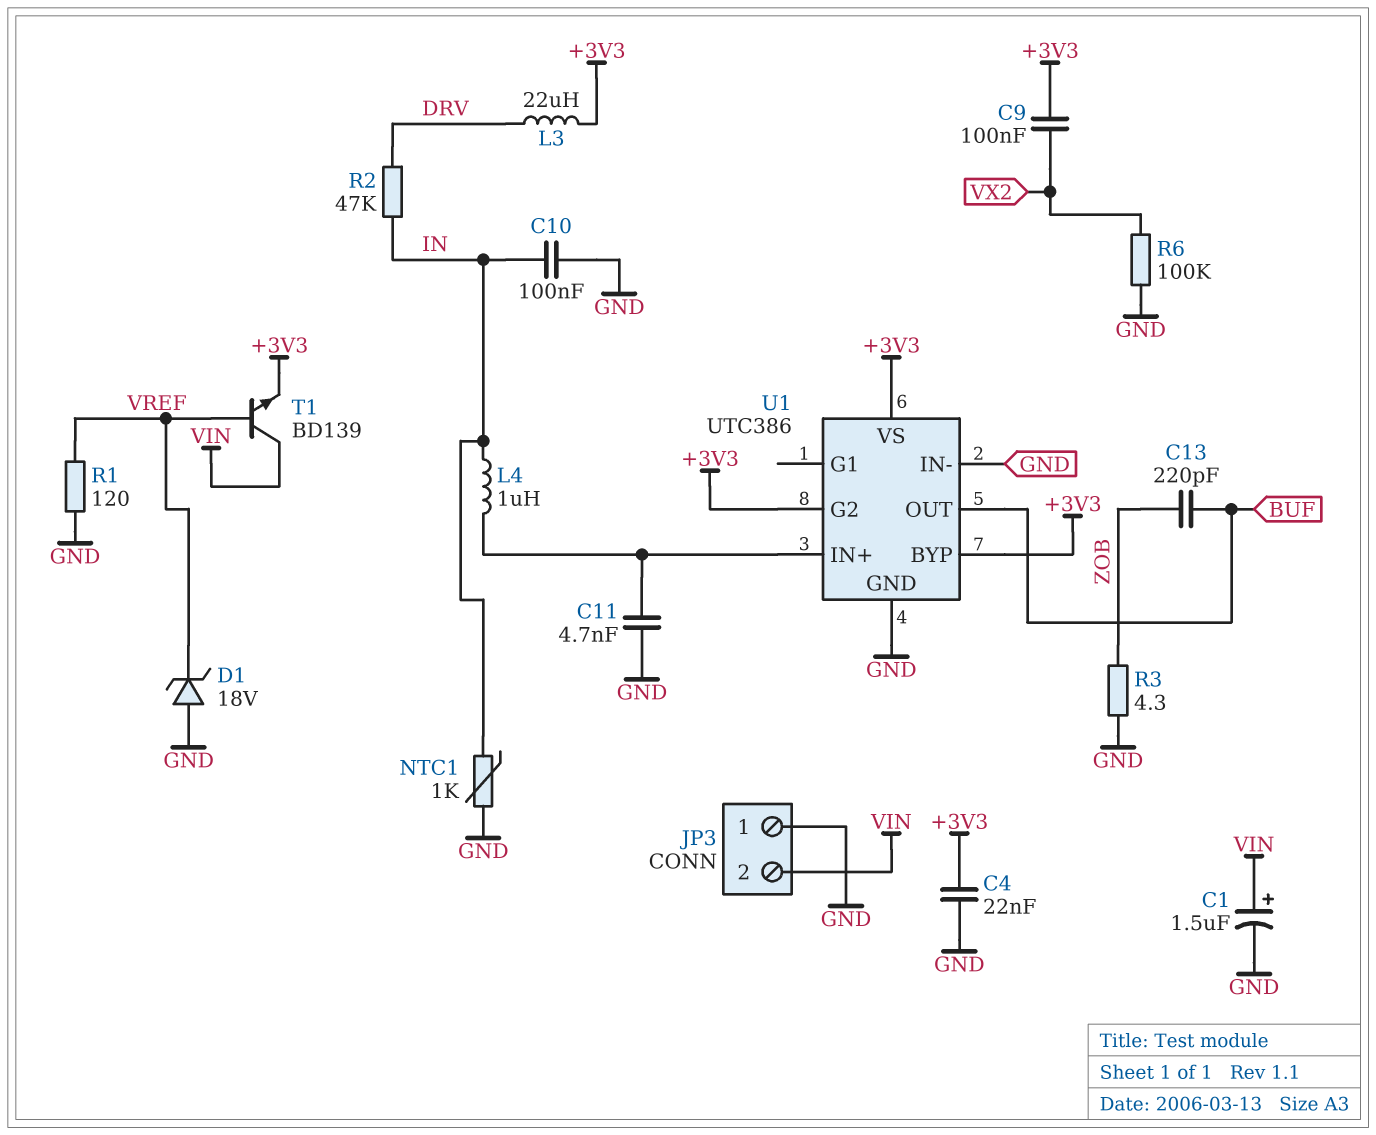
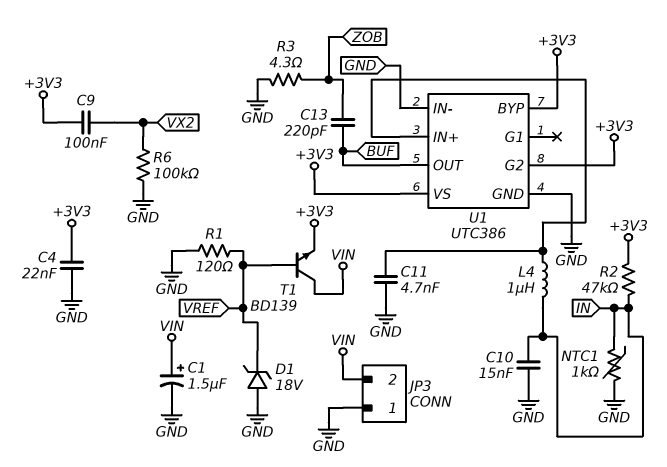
C10: 100nF (GND, IN) -> 15nF (GND, IN)
L3: 22uH (+3V3, DRV) -> none
R2: 47k (DRV, IN) -> 47k (+3V3, IN)

